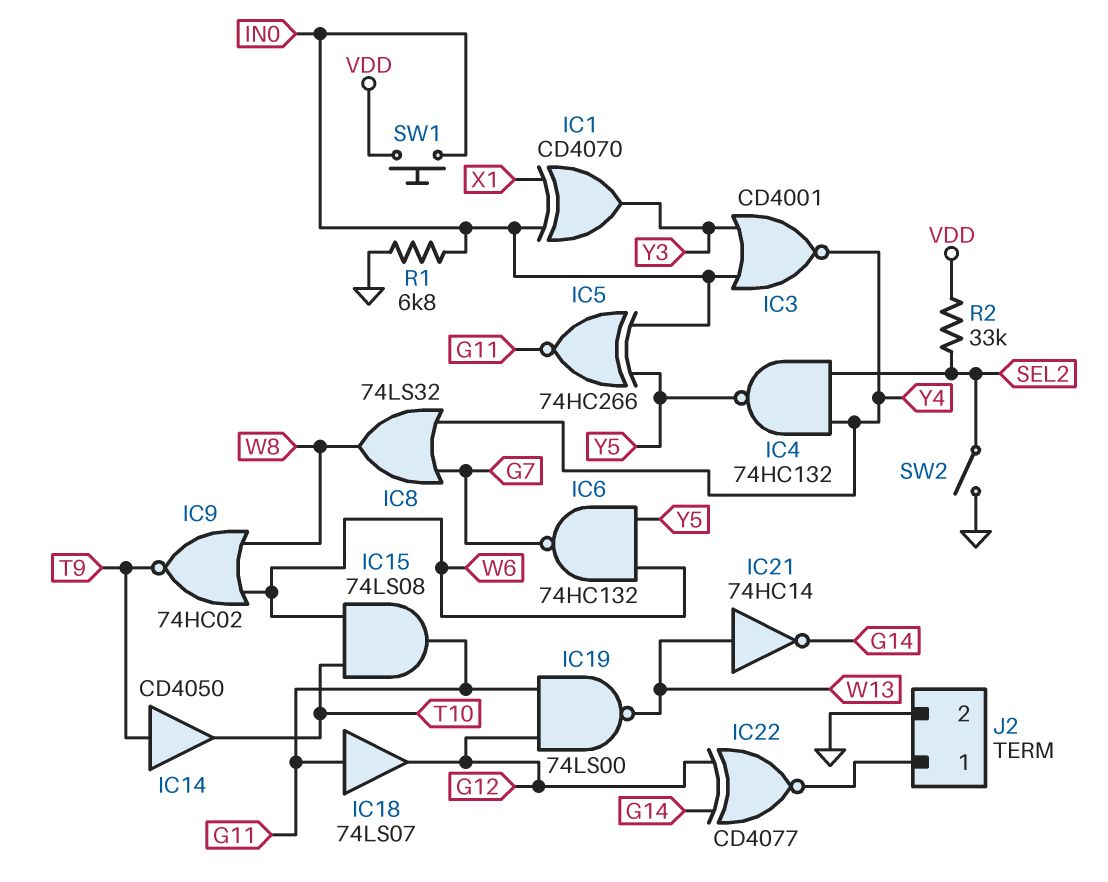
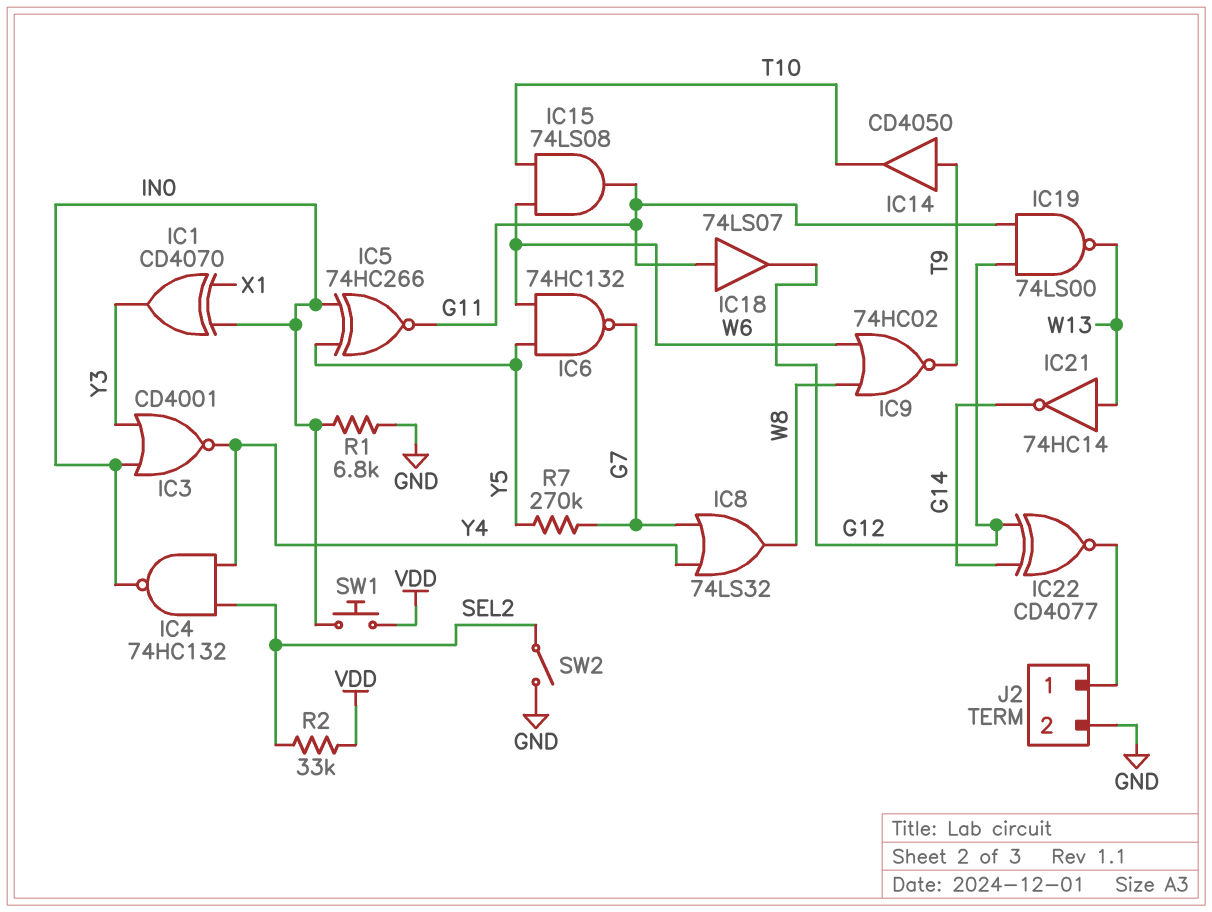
IC4: NAND 74HC132 (in SEL2, in Y4, out Y5) -> NAND 74HC132 (in SEL2, in Y4, out IN0)
R7: none -> 270k (G7, Y5)

